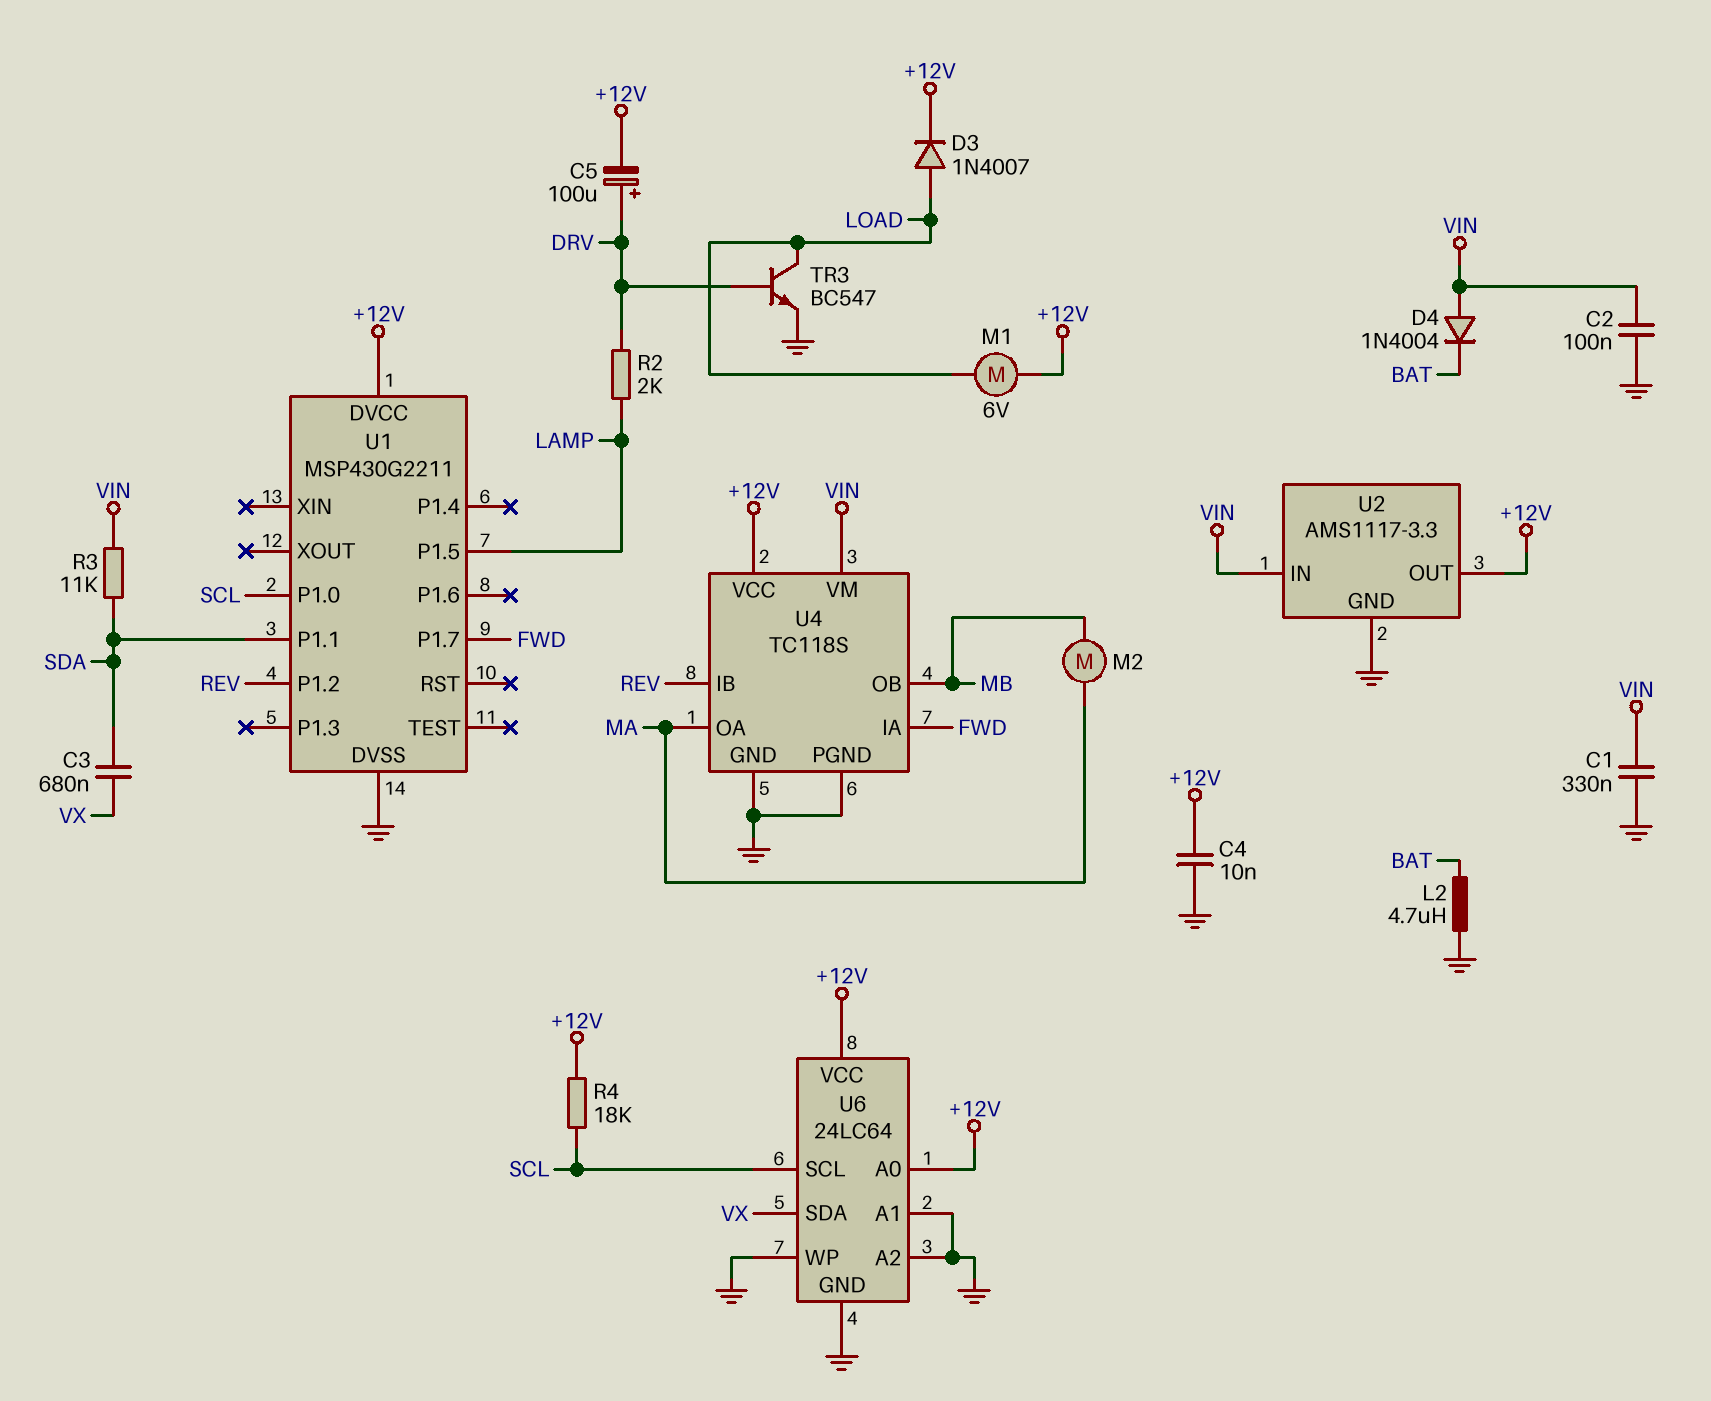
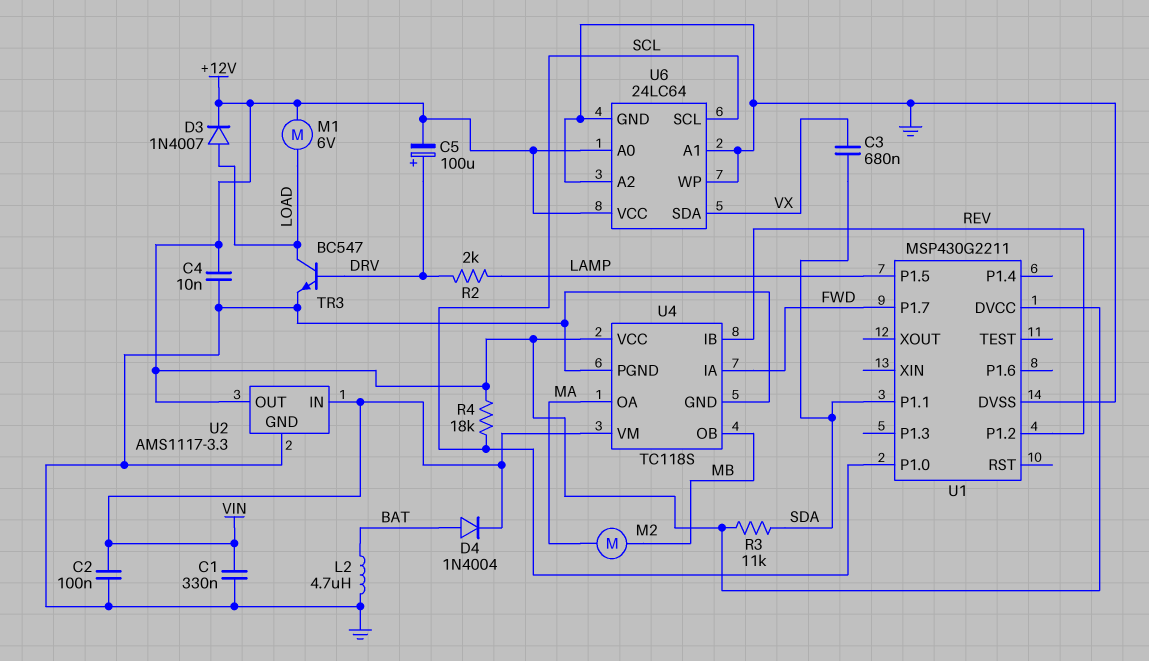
D4: diode 1N4004 (A VIN, K BAT) -> diode 1N4004 (A BAT, K VIN)
R3: 11k (SDA, VIN) -> 11k (+12V, SDA)

